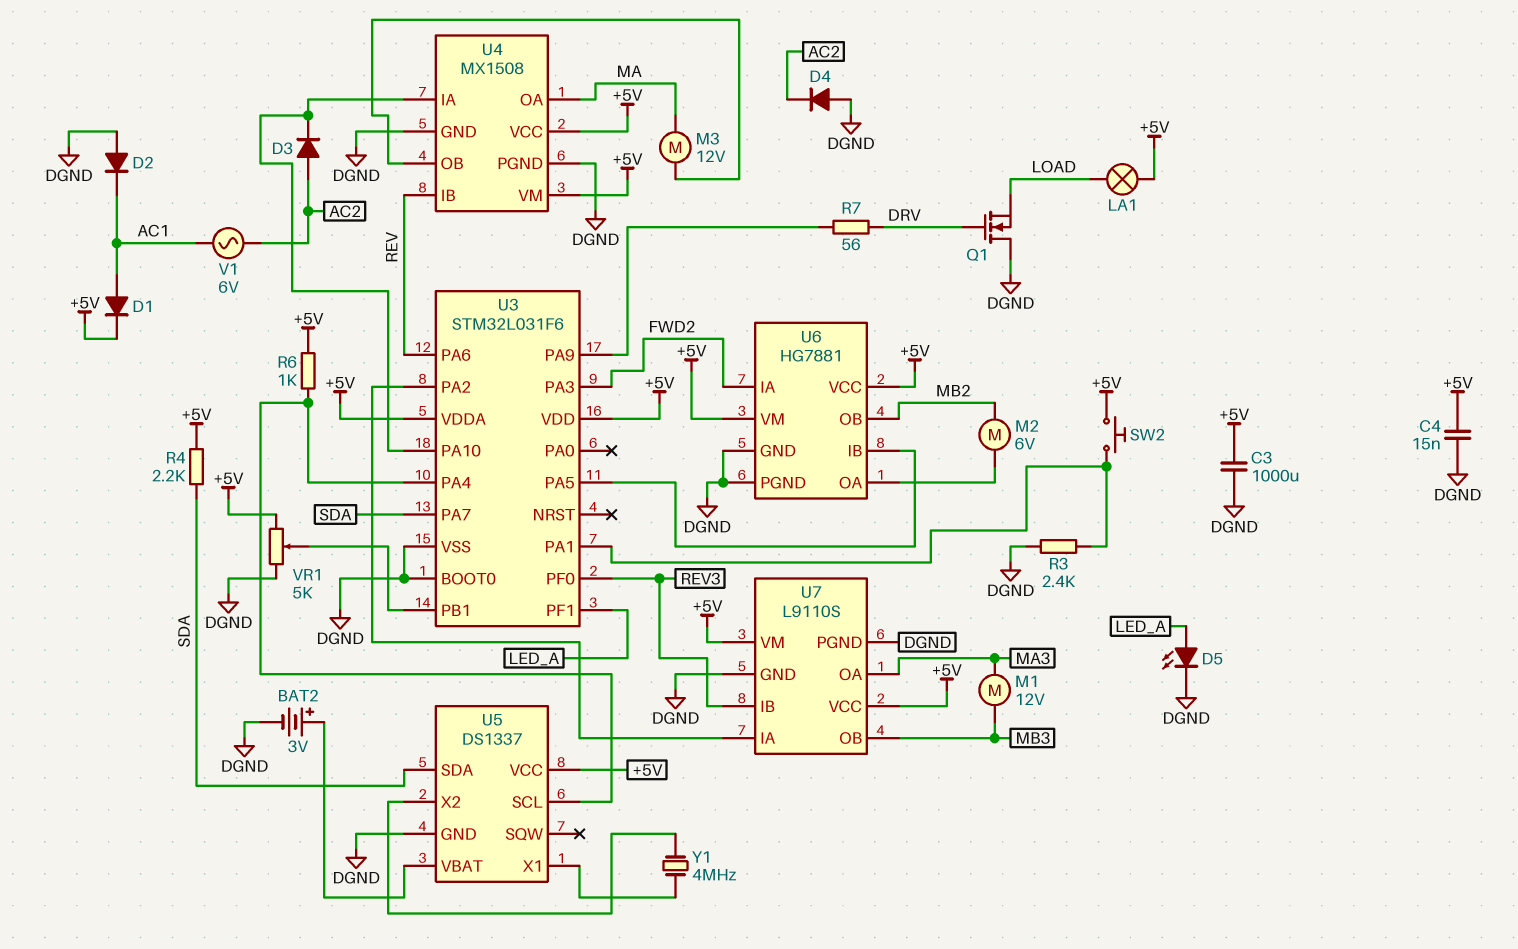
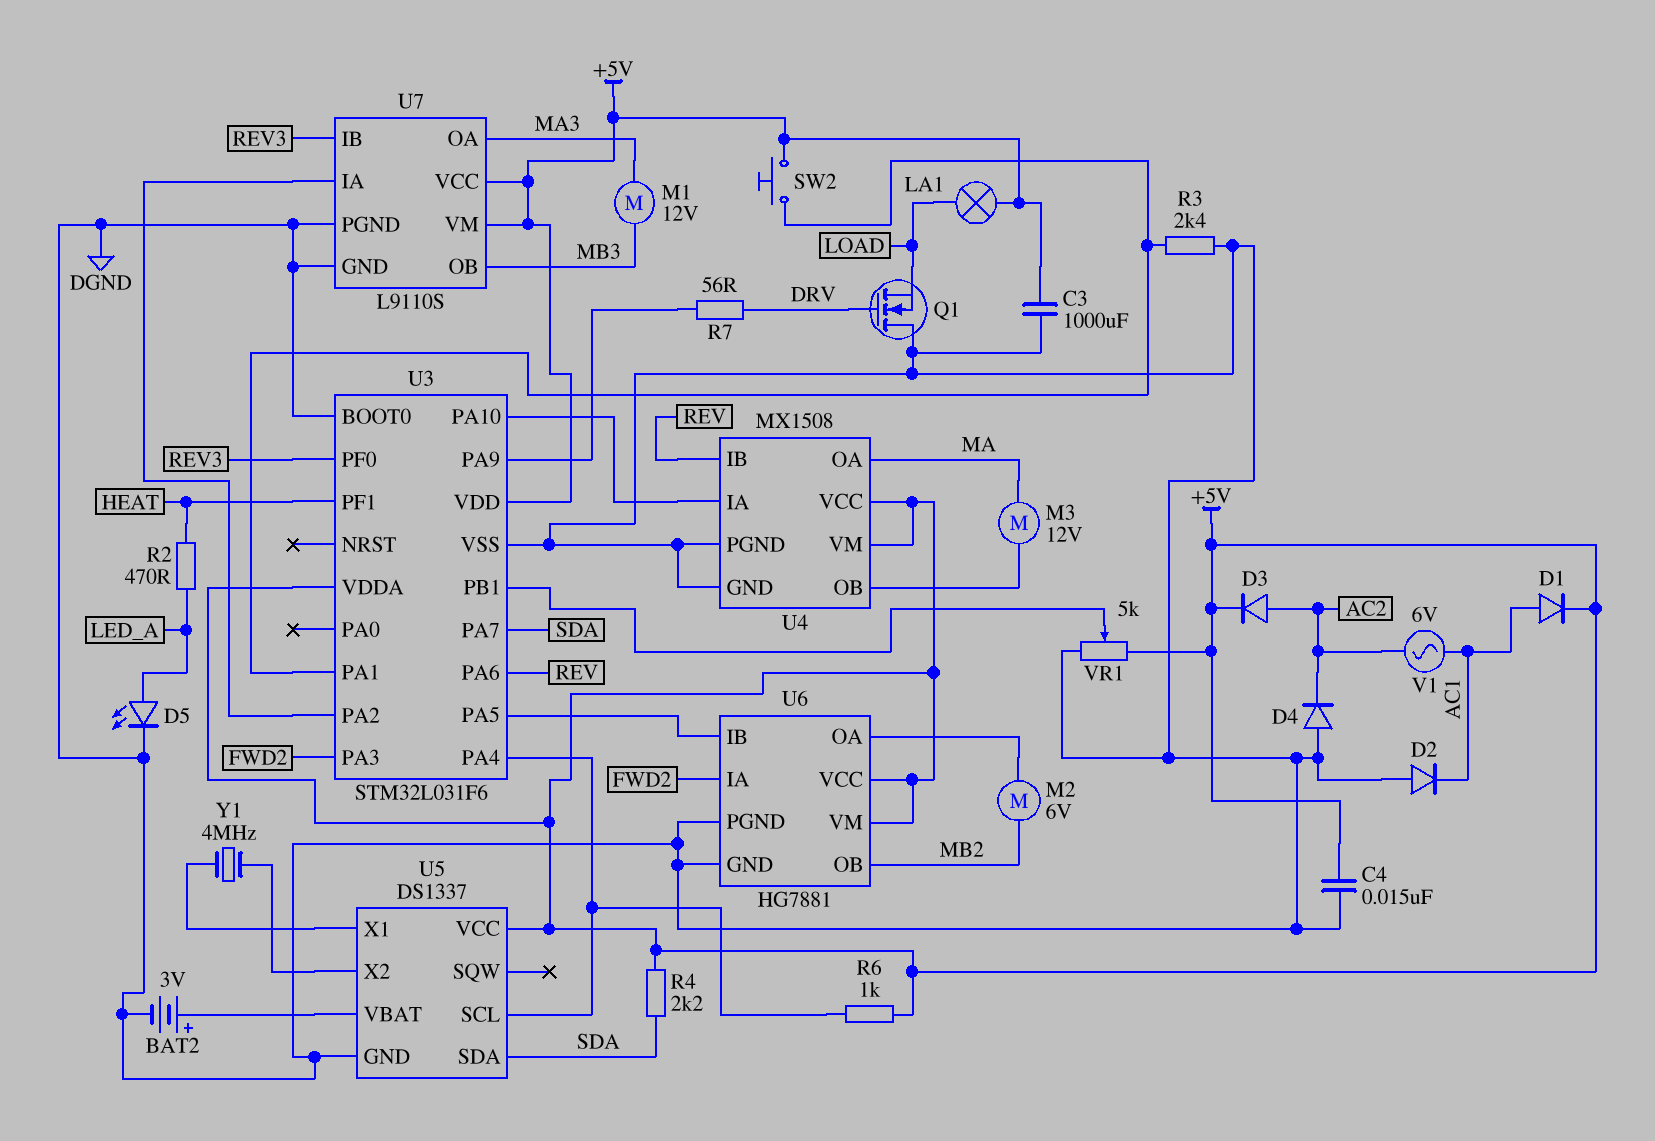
D3: diode (A AC2, K U3/PA10) -> diode (A AC2, K +5V)
R2: none -> 470 (HEAT, LED_A)
U3 pin PF1: LED_A -> HEAT

